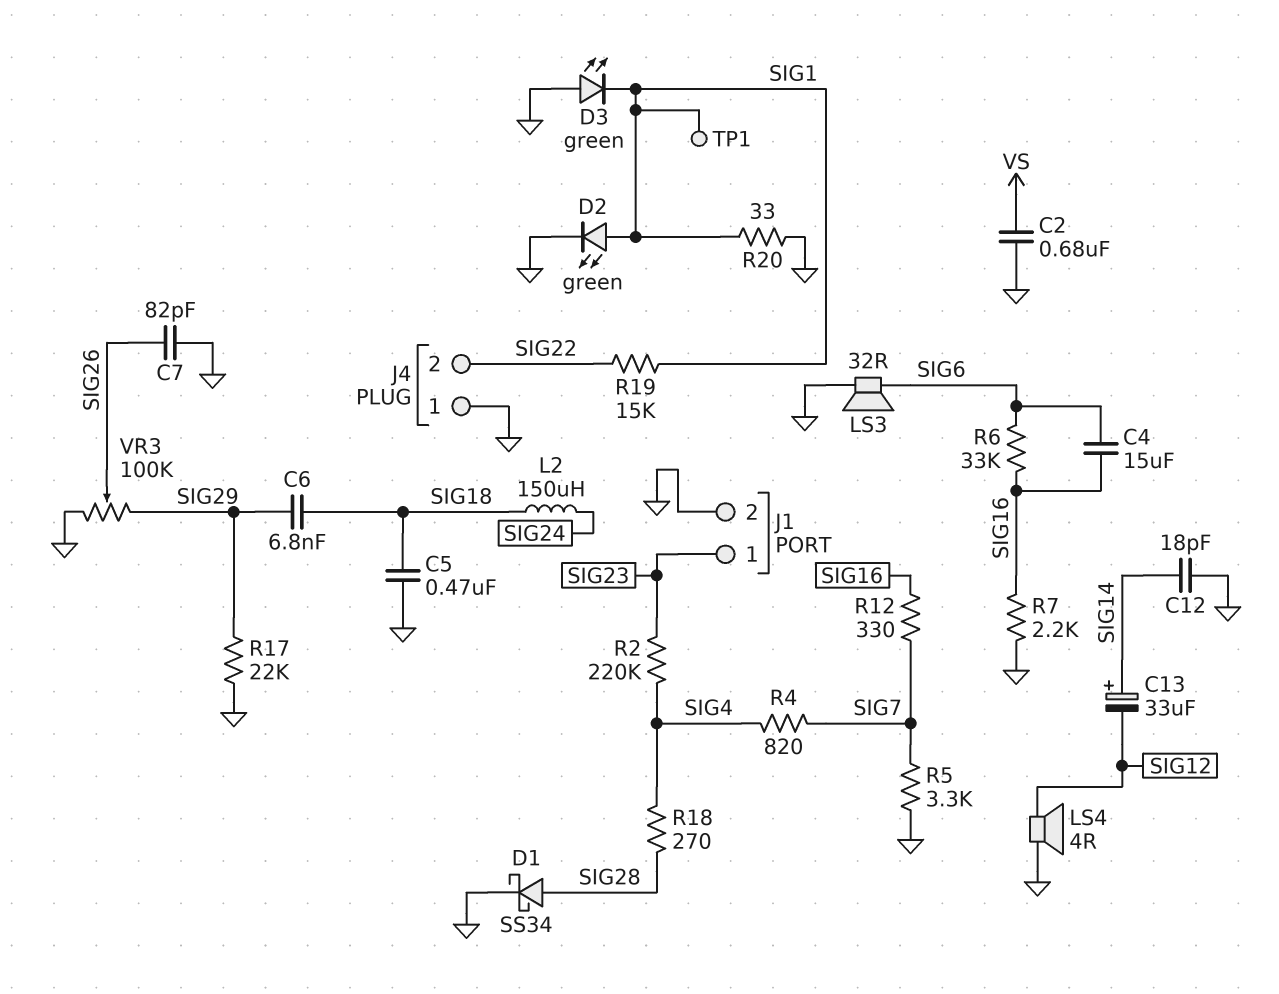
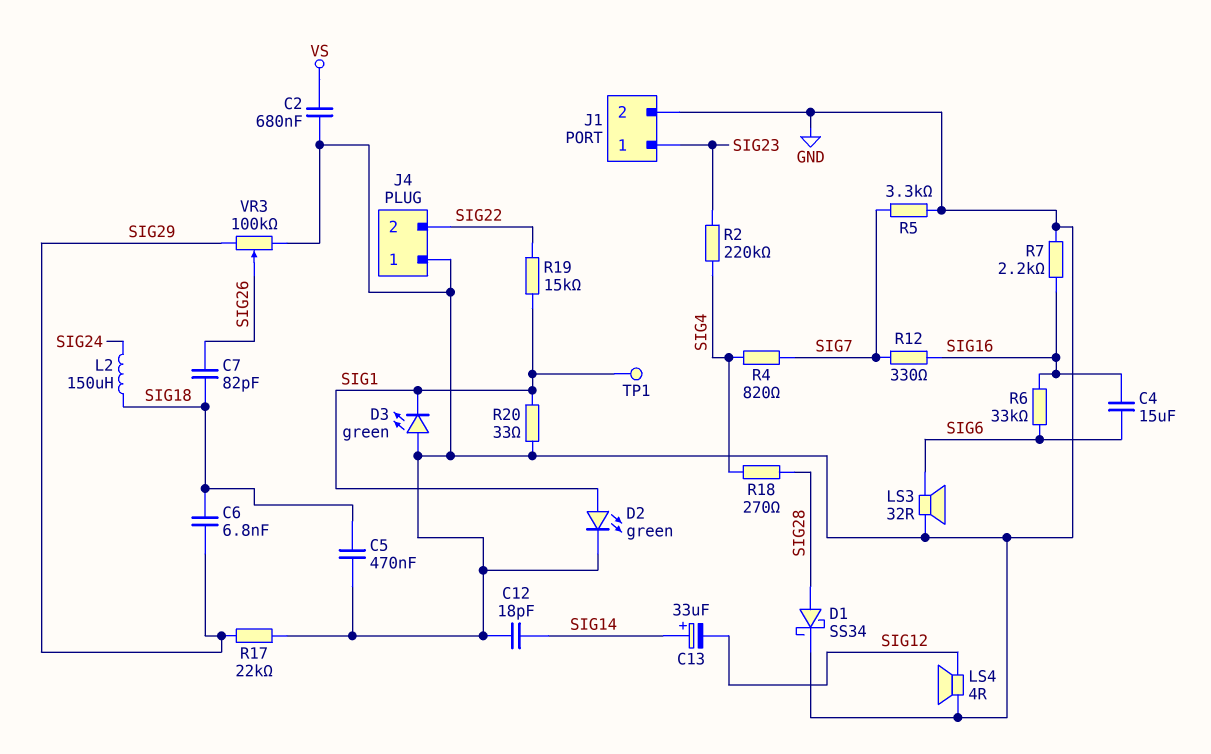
C7: 82pF (GND, SIG26) -> 82pF (SIG18, SIG26)

